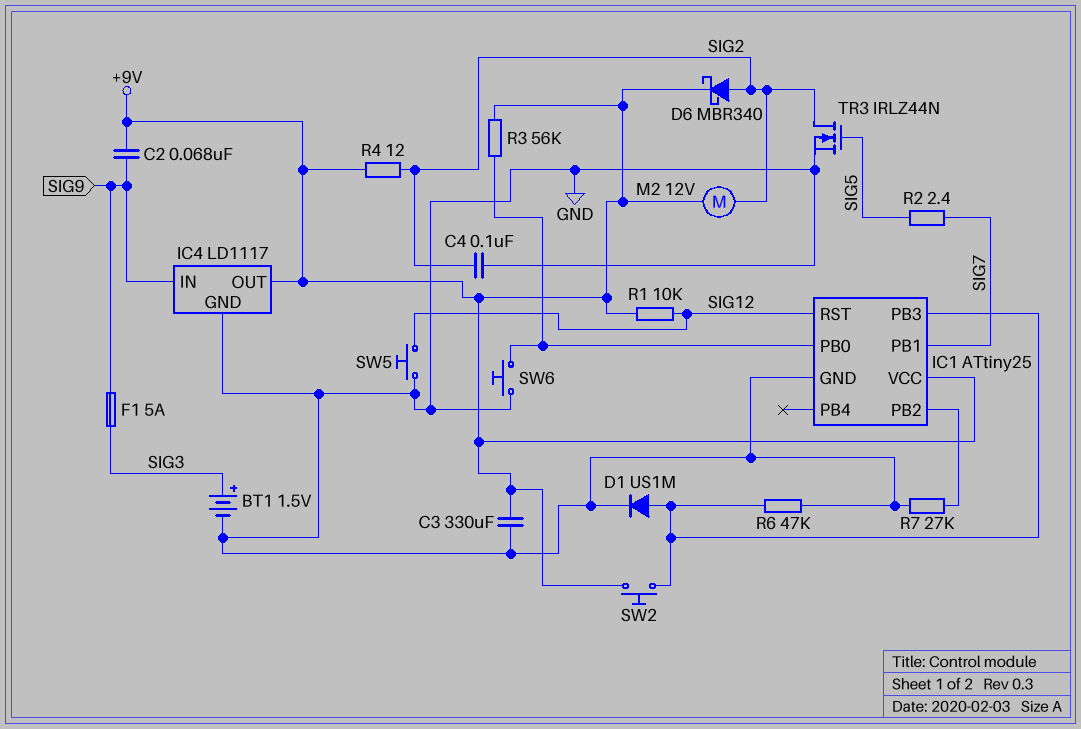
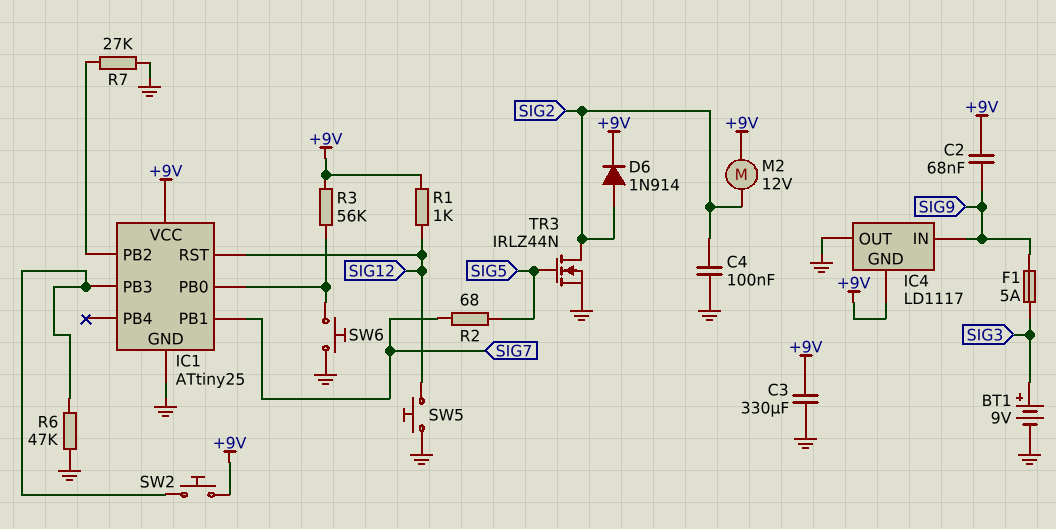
BT1: 1.5V (plus SIG3, minus GND) -> 9V (plus SIG3, minus GND)
D1: diode US1M (A IC1/PB3, K GND) -> none
D6: schottky MBR340 (A SIG2, K +9V) -> diode 1N914 (A SIG2, K +9V)
IC4 pin GND: GND -> +9V
IC4 pin OUT: +9V -> GND
R1: 10k (+9V, SIG12) -> 1k (+9V, SIG12)
R2: 2.4 (SIG5, SIG7) -> 68 (SIG5, SIG7)
R4: 12 (+9V, SIG2) -> none

